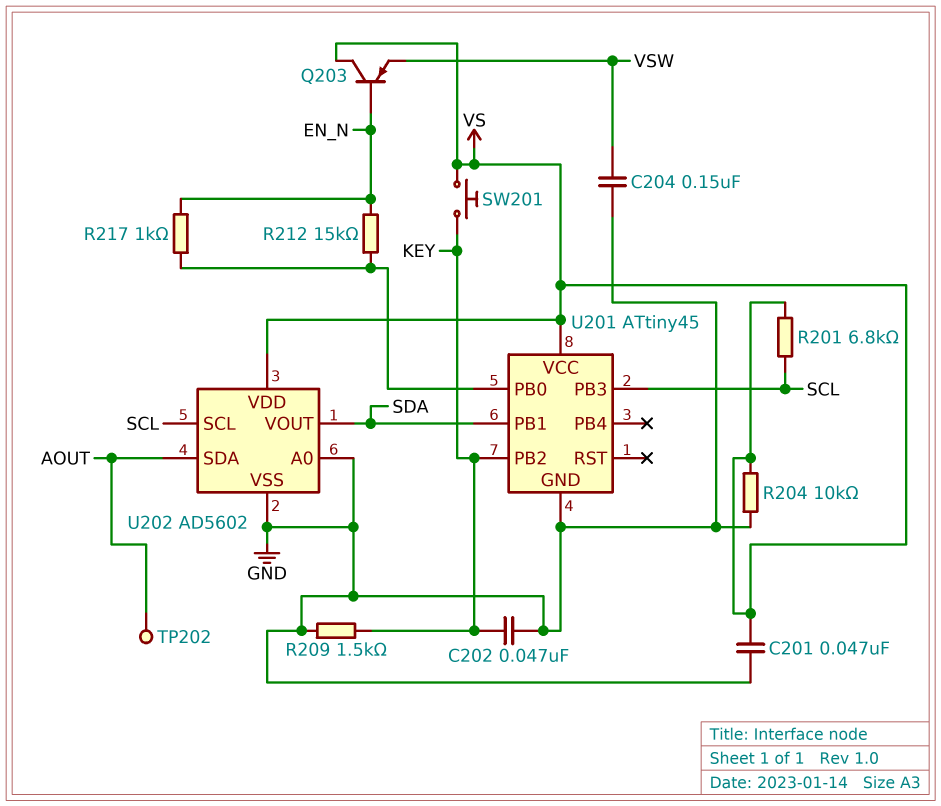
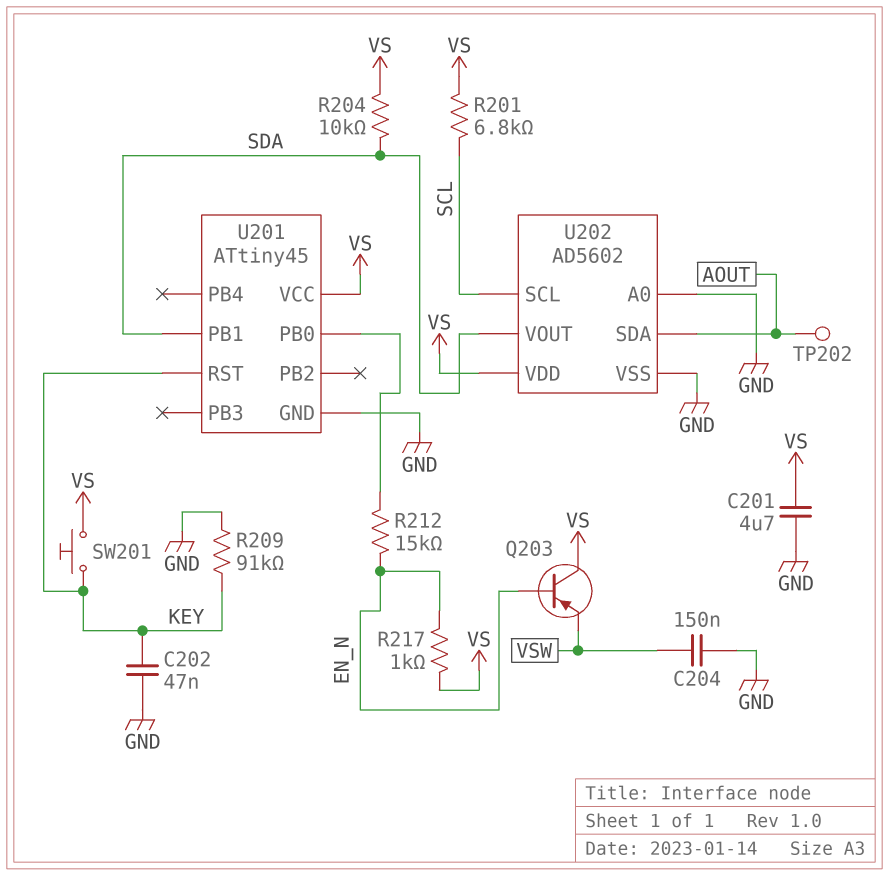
C201: 47nF (GND, VS) -> 4.7uF (GND, VS)
R204: 10k (GND, VS) -> 10k (SDA, VS)
R209: 1.5k (GND, KEY) -> 91k (GND, KEY)
R217: 1k (EN_N, U201/PB0) -> 1k (EN_N, VS)
U201 pin PB2: KEY -> none
U201 pin PB3: SCL -> none
U201 pin RST: none -> KEY

